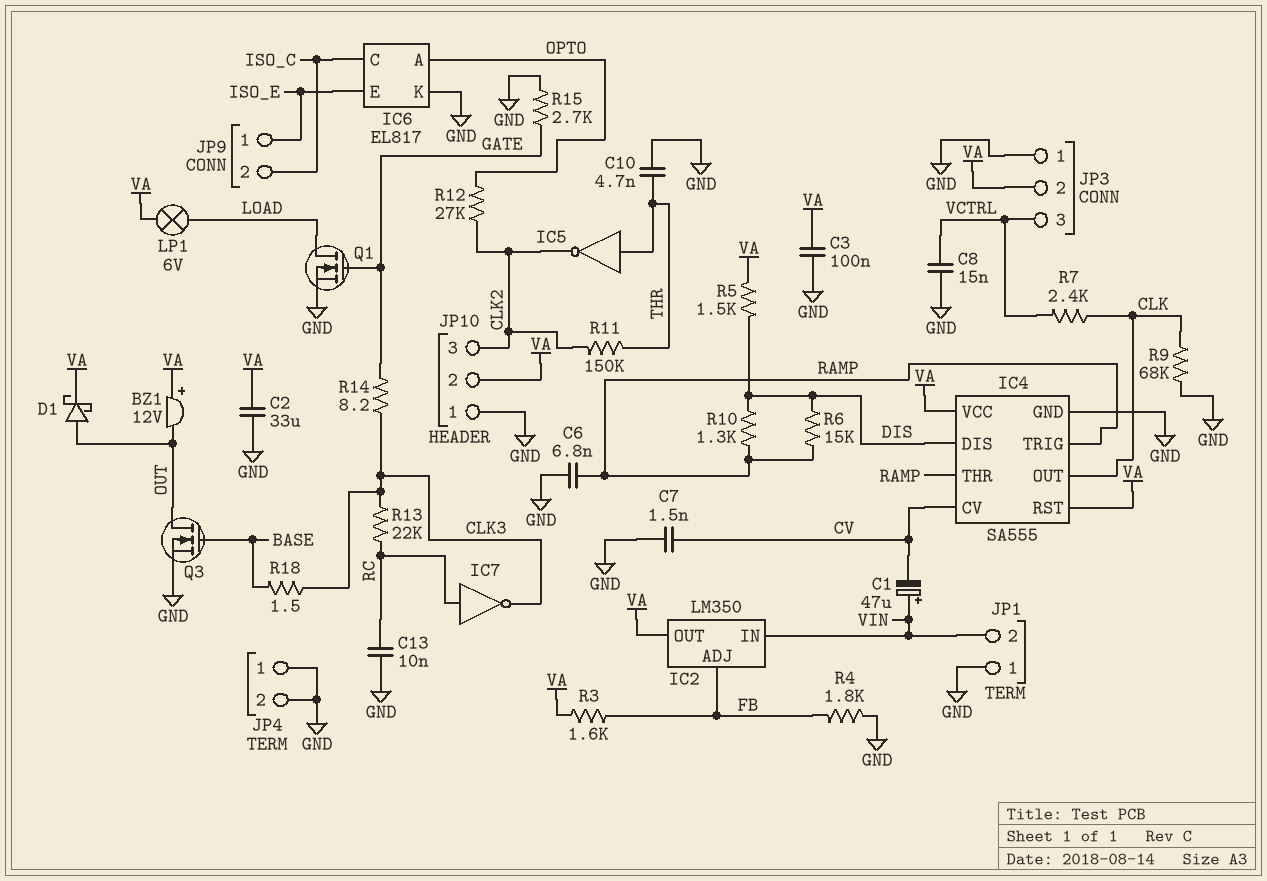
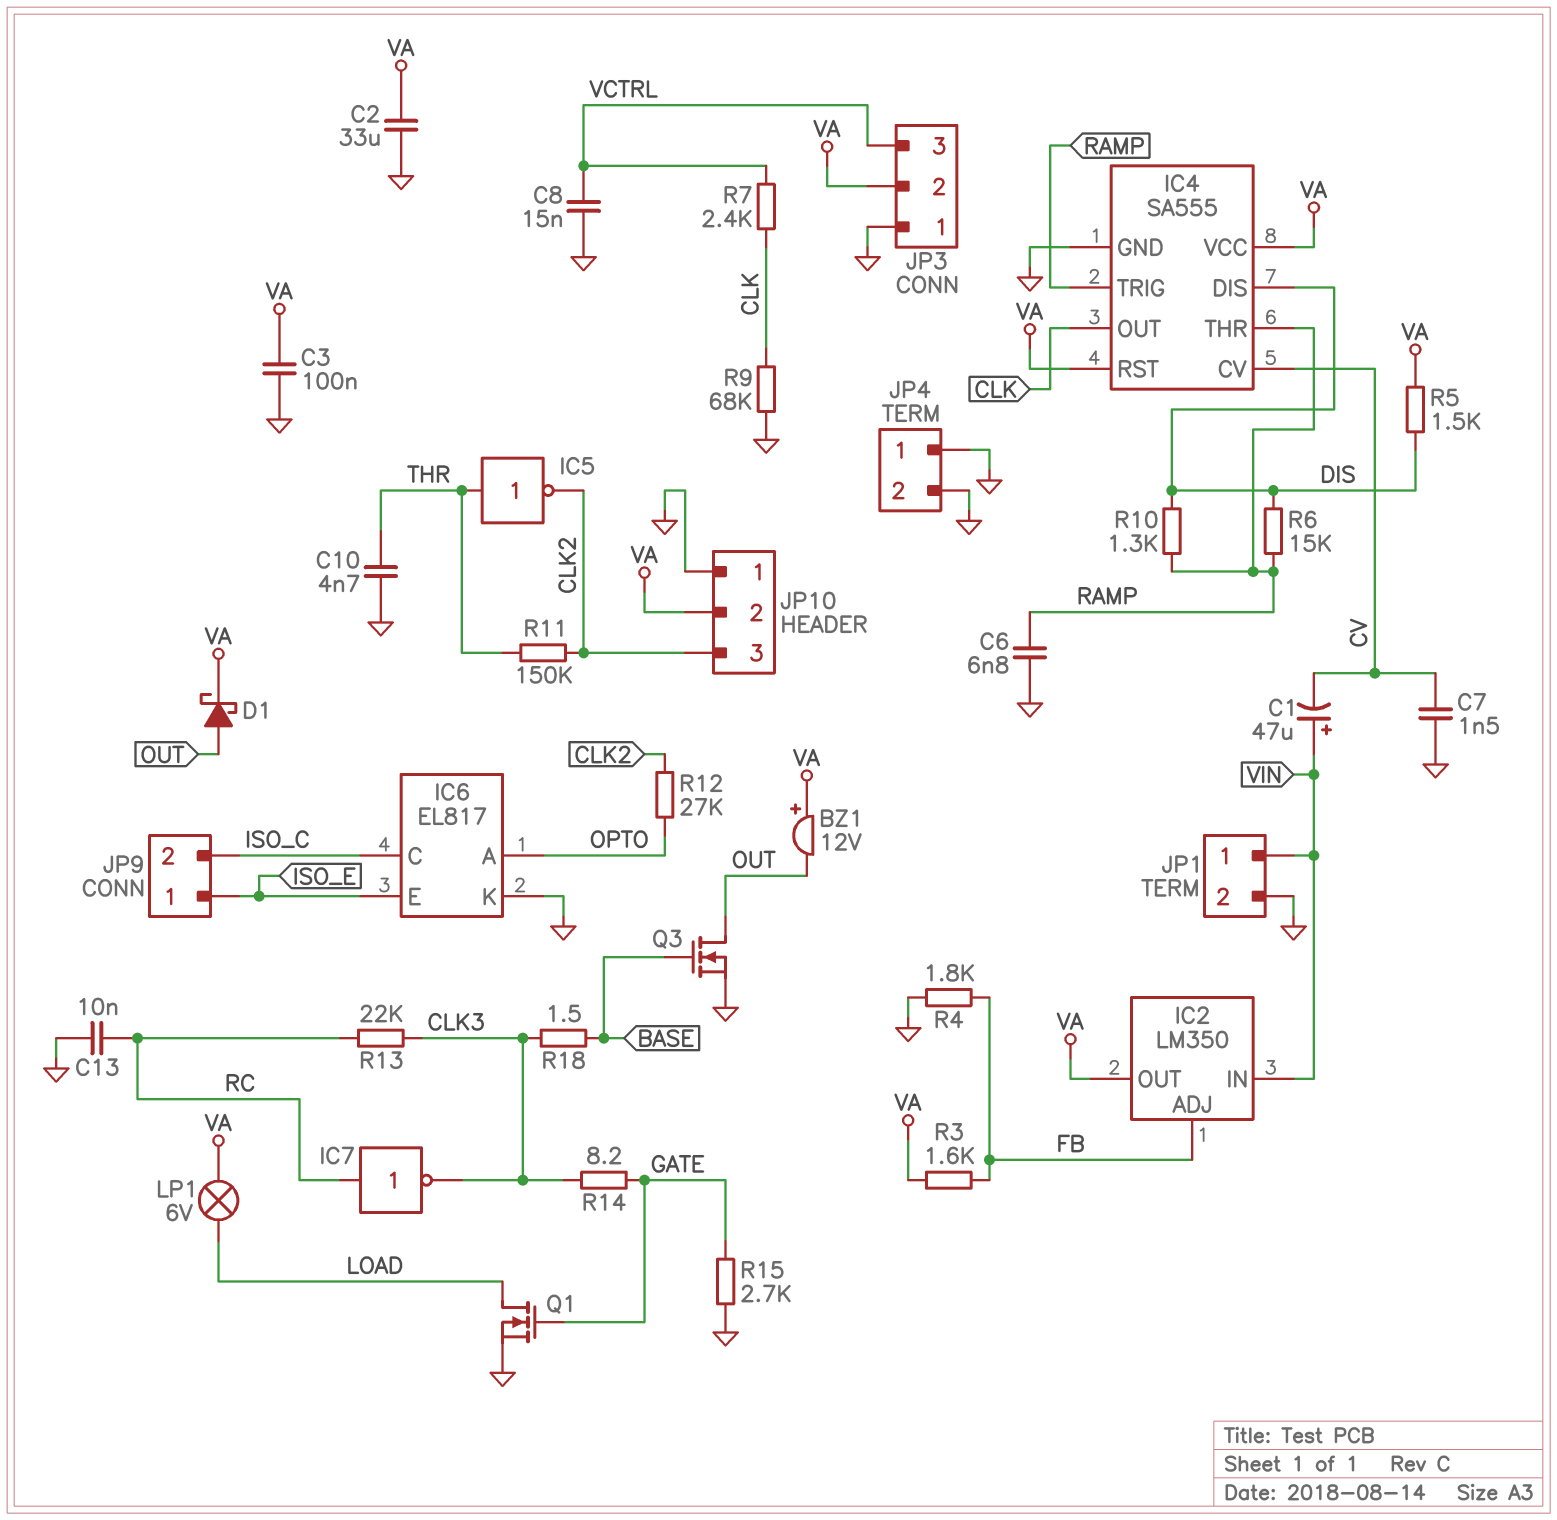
JP1 pin 1: GND -> VIN
JP1 pin 2: VIN -> GND

